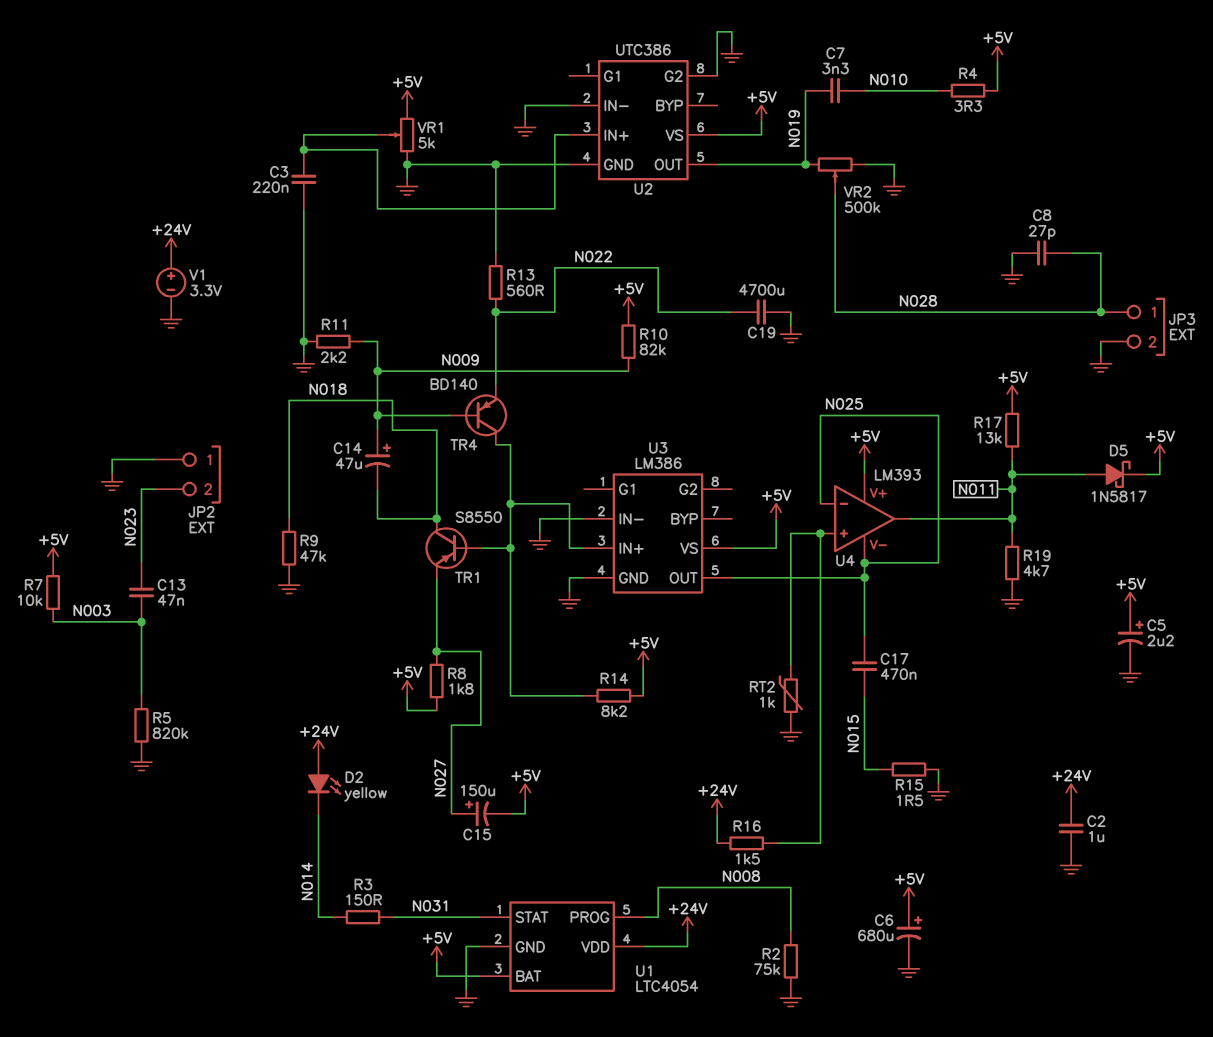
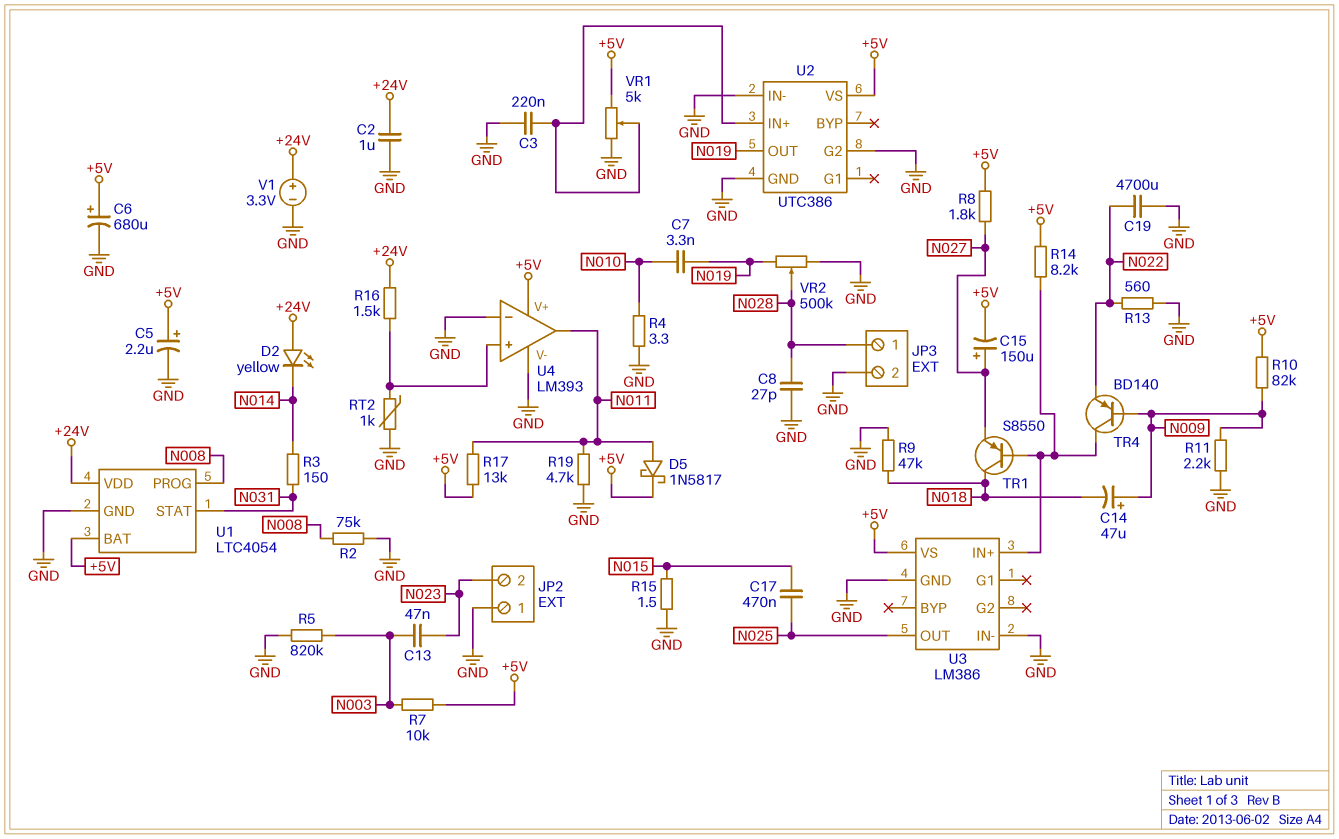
R4: 3.3 (+5V, N010) -> 3.3 (GND, N010)
U4 pin V-: N025 -> GND
U4 pin in-: N025 -> GND

